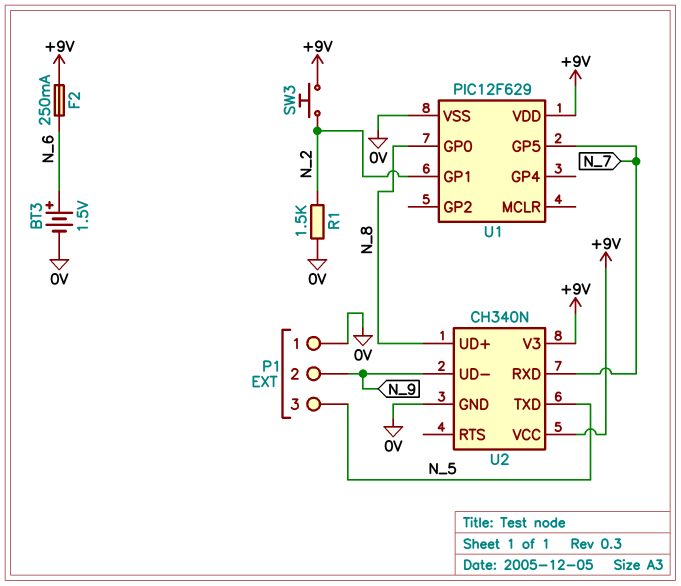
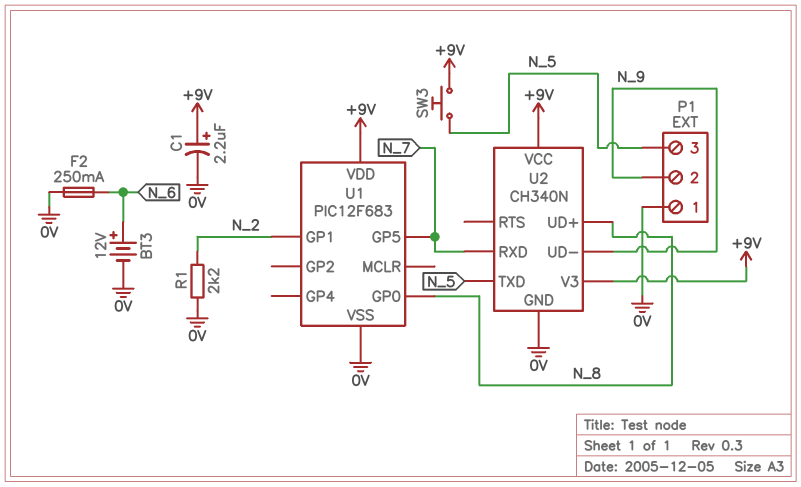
BT3: 1.5V (plus N_6, minus 0V) -> 12V (plus N_6, minus 0V)
C1: none -> 2.2uF (plus +9V, minus 0V)
F2: 250mA (+9V, N_6) -> 250mA (0V, N_6)
R1: 1.5k (0V, N_2) -> 2.2k (0V, N_2)
SW3: button (+9V, N_2) -> button (+9V, N_5)
U1: PIC12F629 -> PIC12F683

